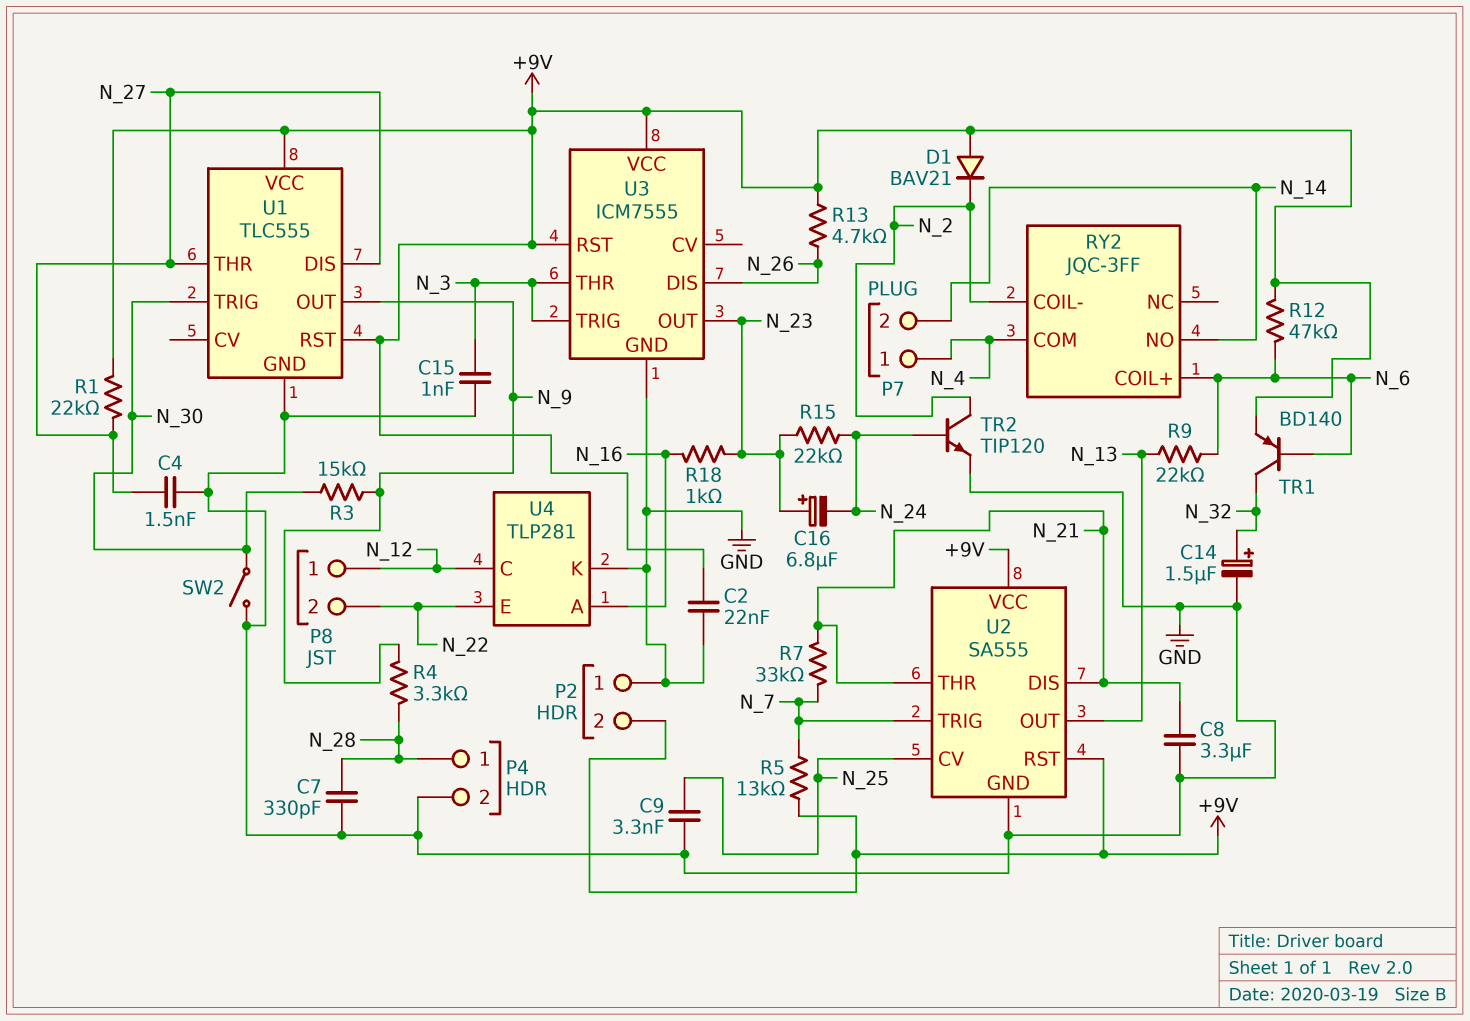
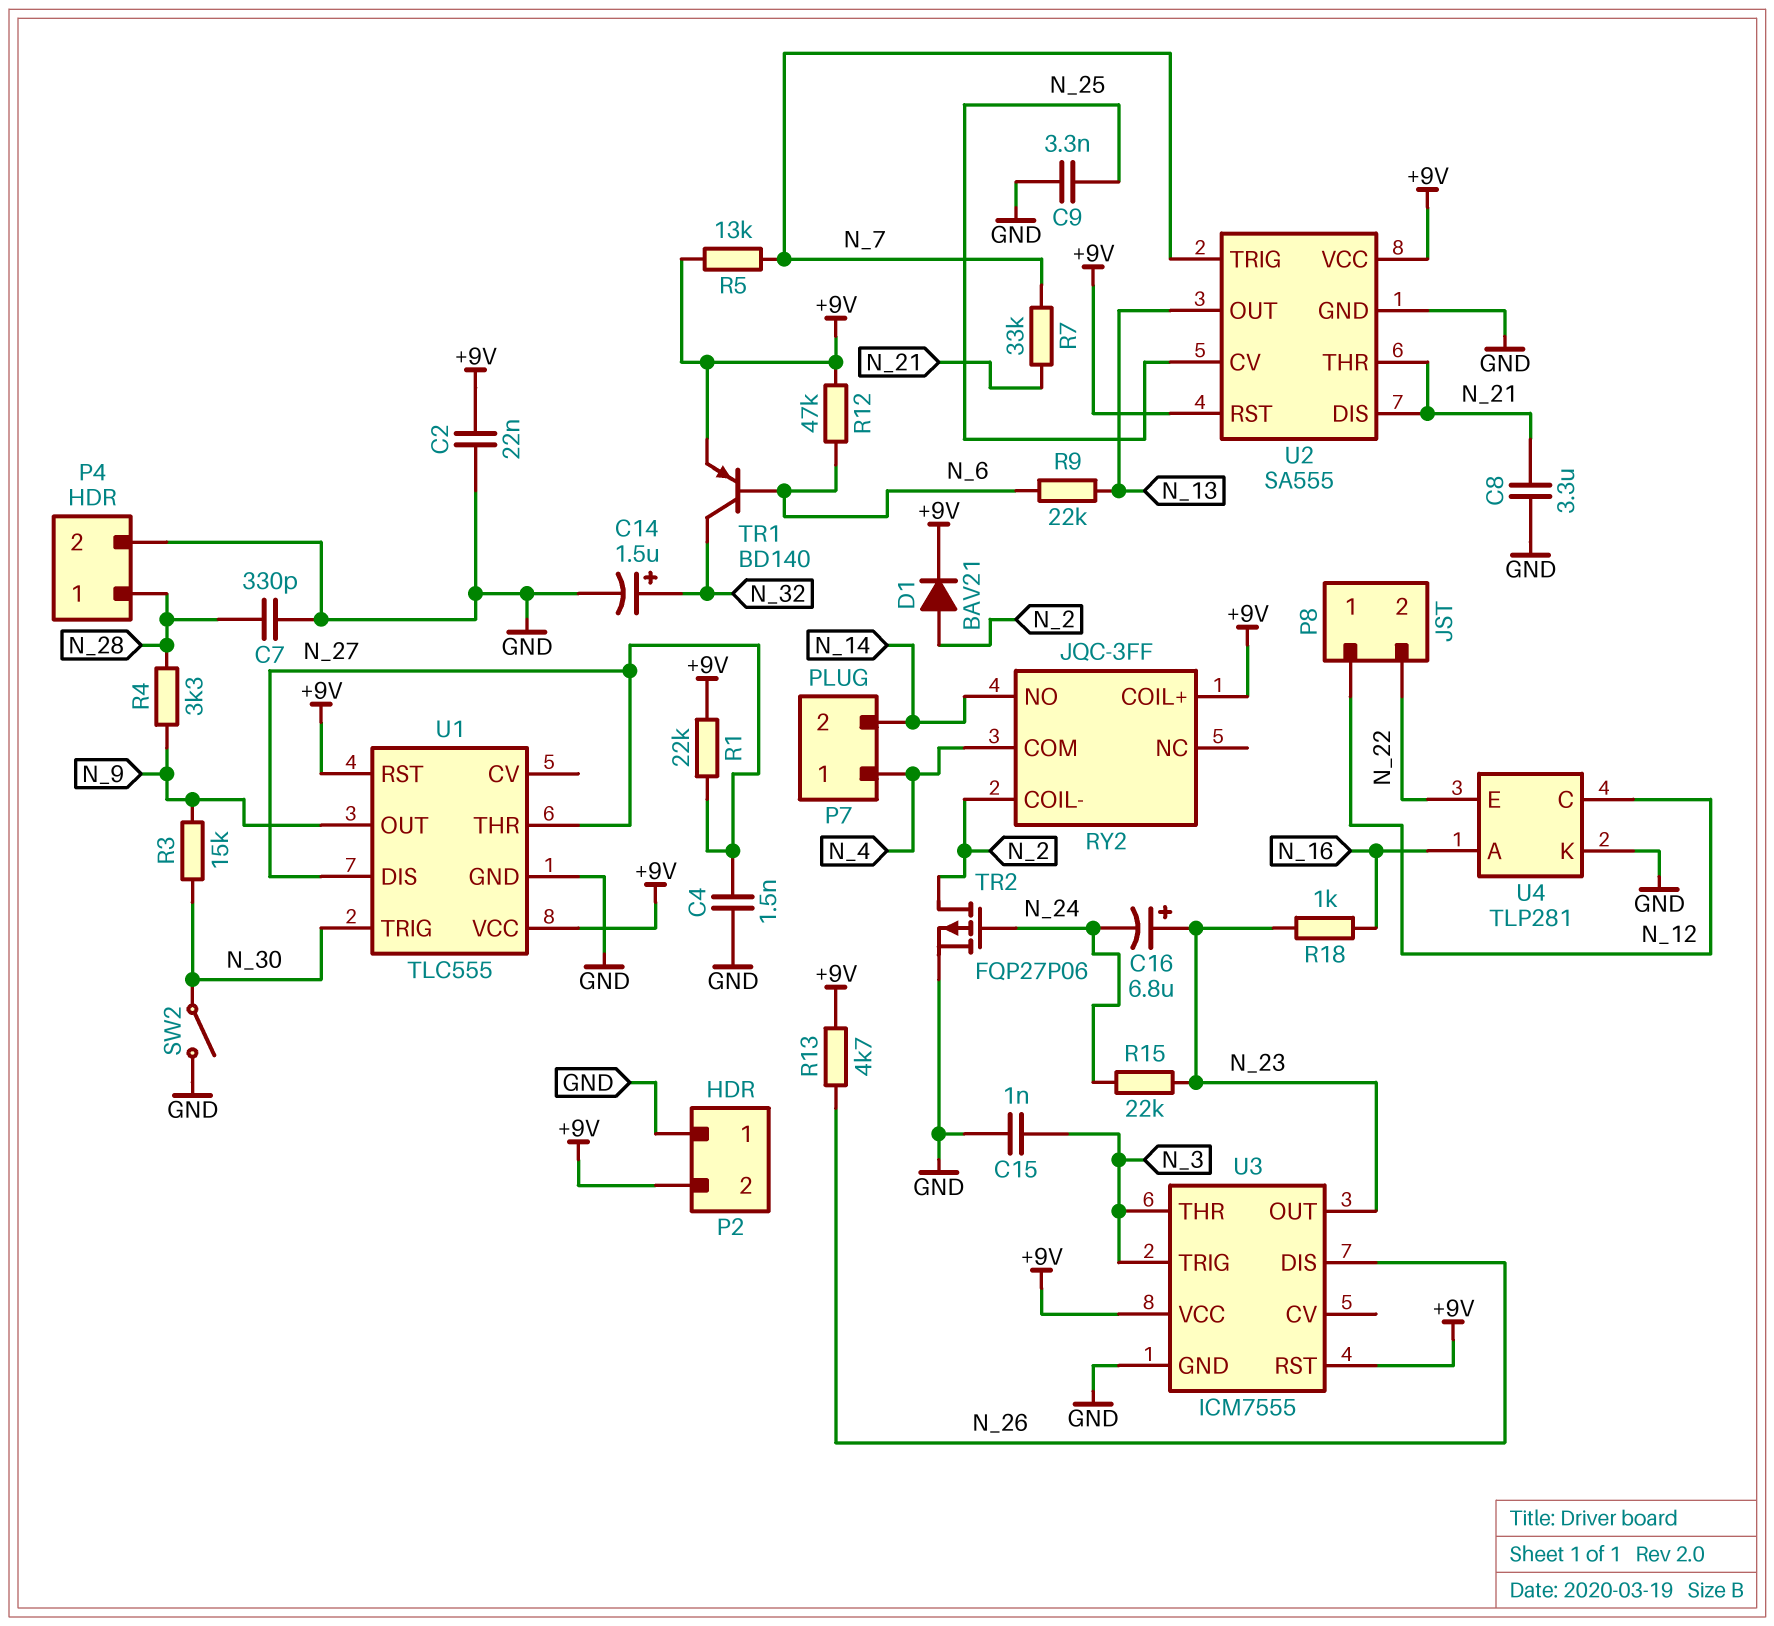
D1: diode BAV21 (A +9V, K N_2) -> diode BAV21 (A N_2, K +9V)
RY2 pin COIL+: N_6 -> +9V
TR2: NPN TIP120 (B N_24, C N_2, E GND) -> PMOS FQP27P06 (G N_24, D N_2, S GND)

